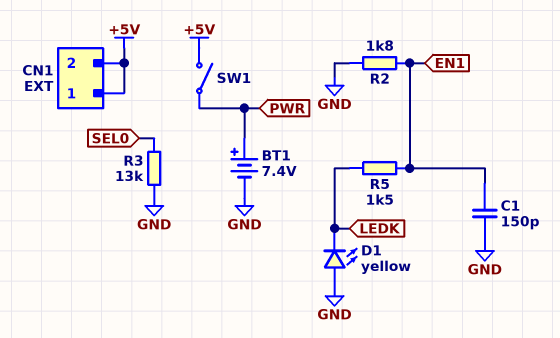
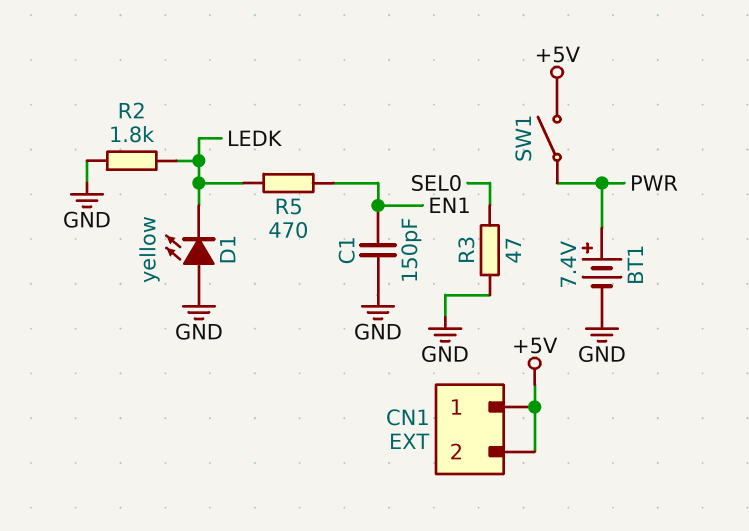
R2: 1.8k (EN1, GND) -> 1.8k (GND, LEDK)
R3: 13k (GND, SEL0) -> 47 (GND, SEL0)
R5: 1.5k (EN1, LEDK) -> 470 (EN1, LEDK)

